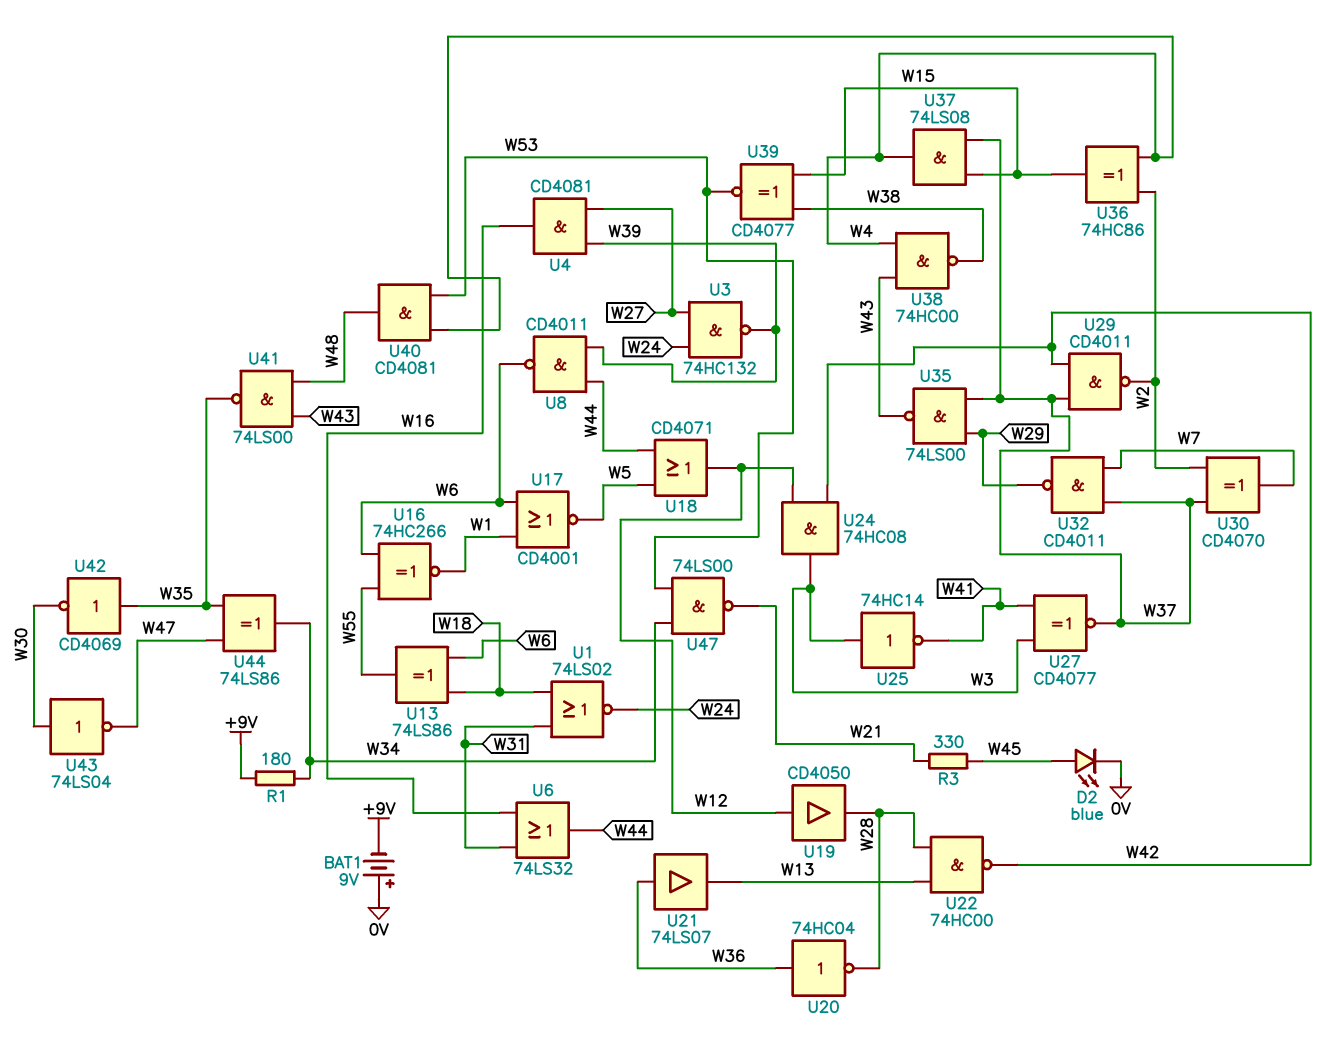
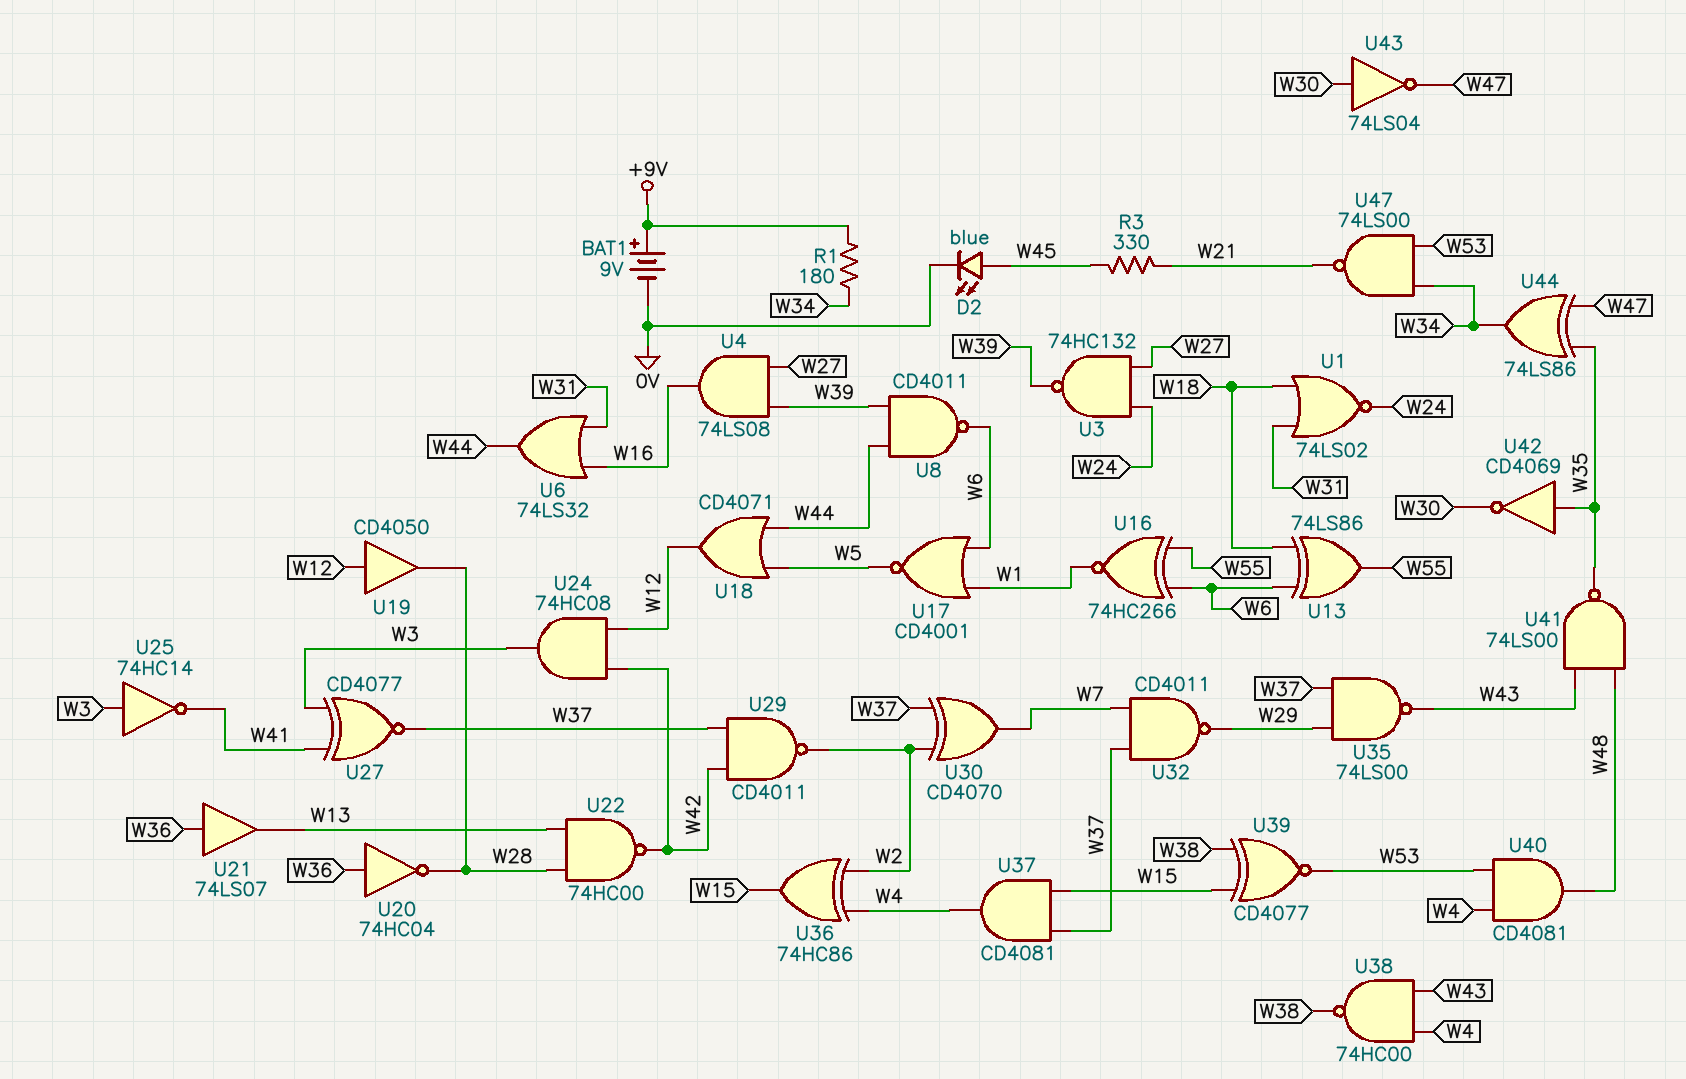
BAT1: 9V (plus 0V, minus +9V) -> 9V (plus +9V, minus 0V)
U4: AND CD4081 (in W27, in W39, out W16) -> AND 74LS08 (in W27, in W39, out W16)
U37: AND 74LS08 (in W15, in W37, out W4) -> AND CD4081 (in W15, in W37, out W4)

